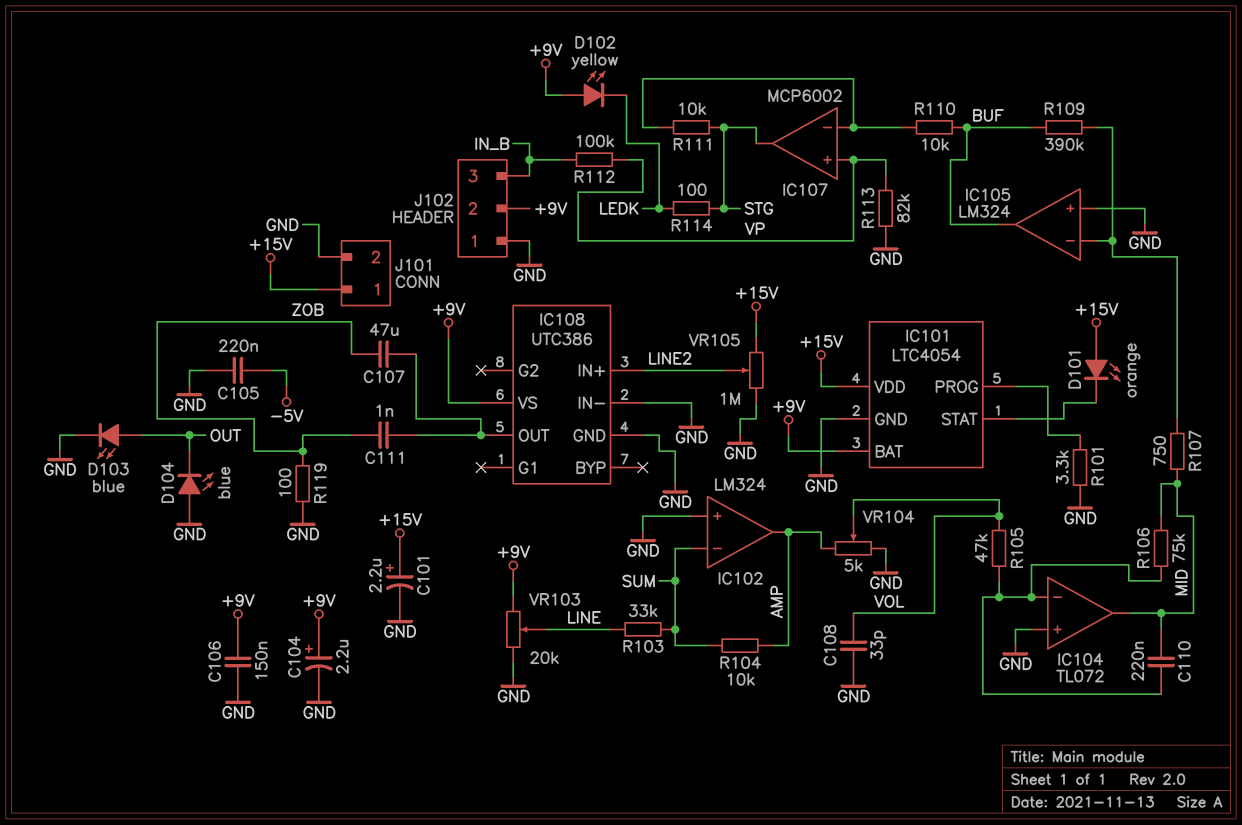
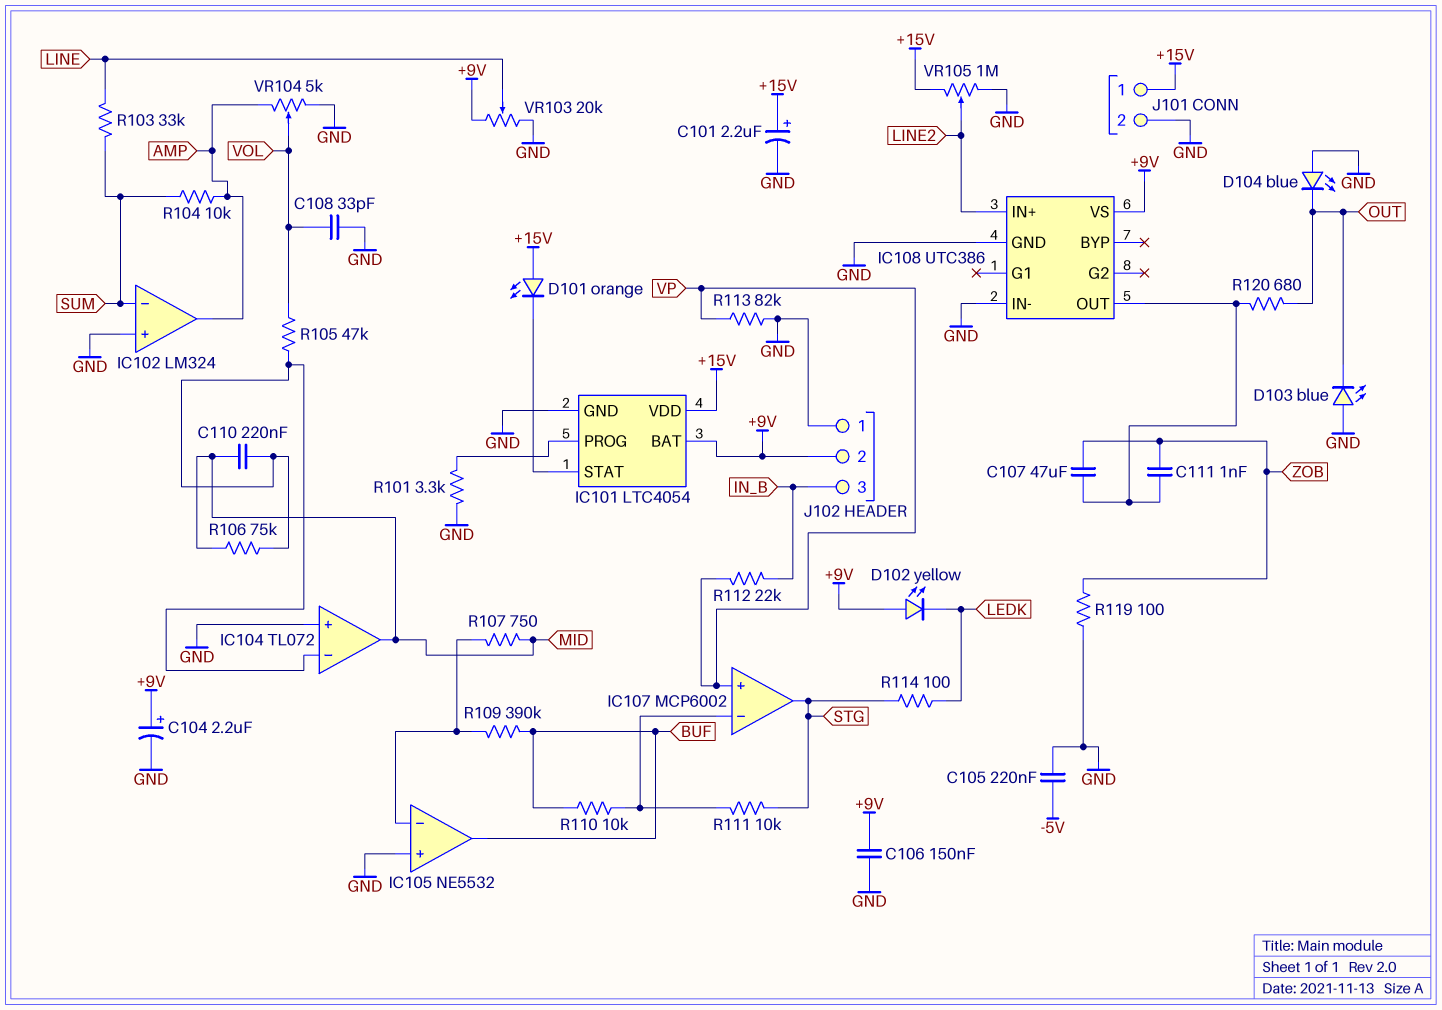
D103: LED blue (A OUT, K GND) -> LED blue (A GND, K OUT)
IC105: LM324 -> NE5532
R112: 100k (IN_B, VP) -> 22k (IN_B, VP)
R120: none -> 680 (IC108/OUT, OUT)

